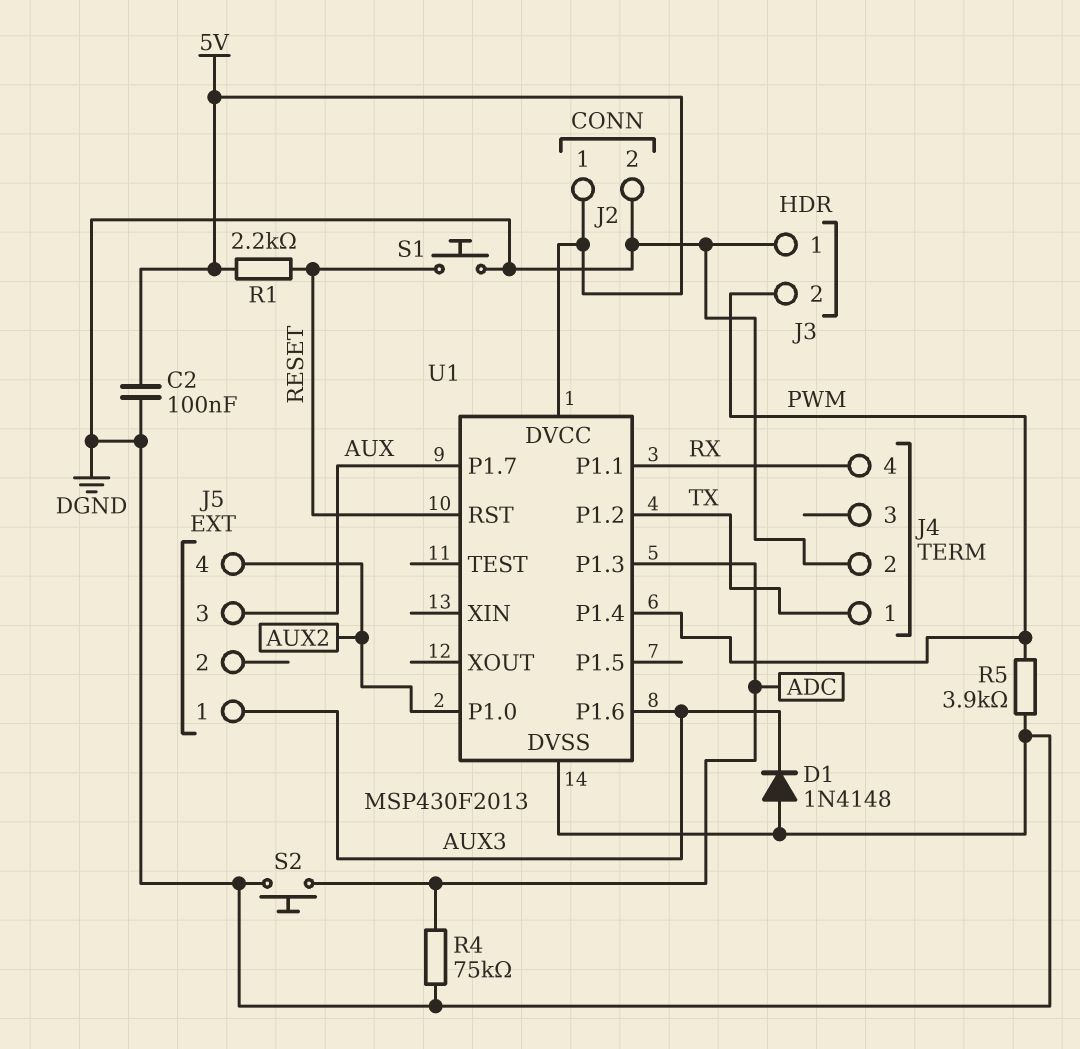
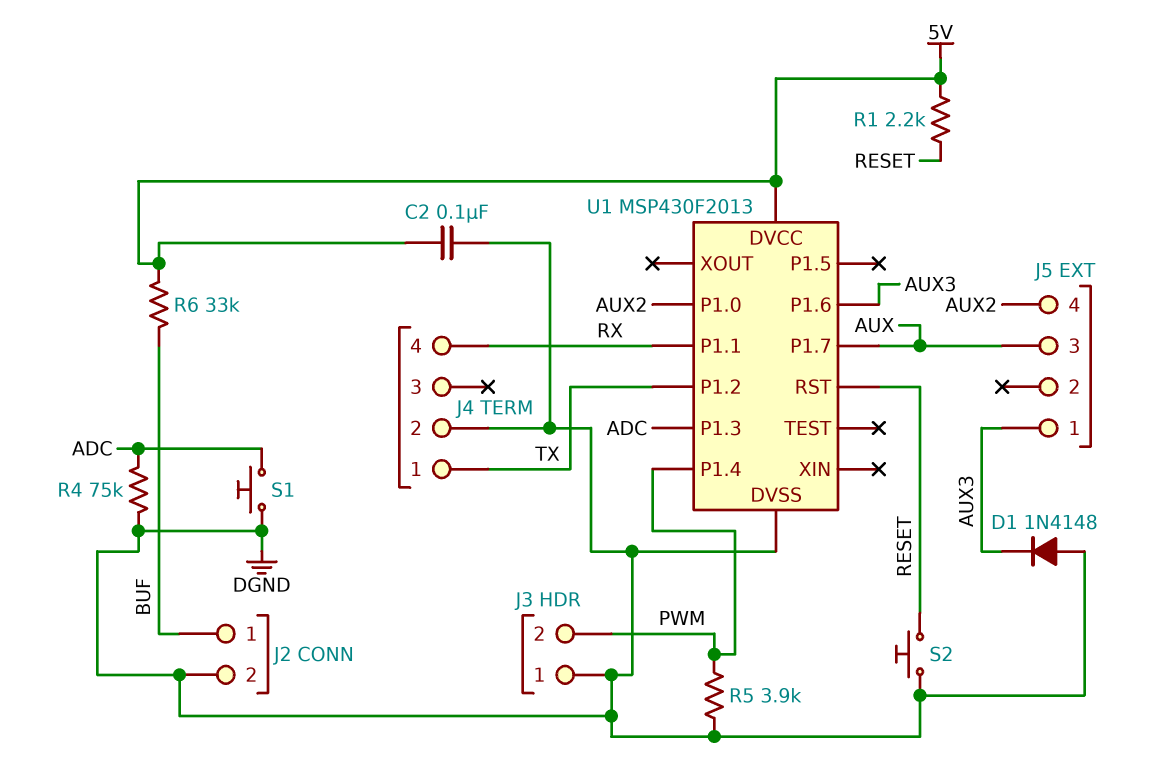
J2 pin 1: 5V -> BUF
R6: none -> 33k (5V, BUF)
S1: button (DGND, RESET) -> button (ADC, DGND)
S2: button (ADC, DGND) -> button (DGND, RESET)

